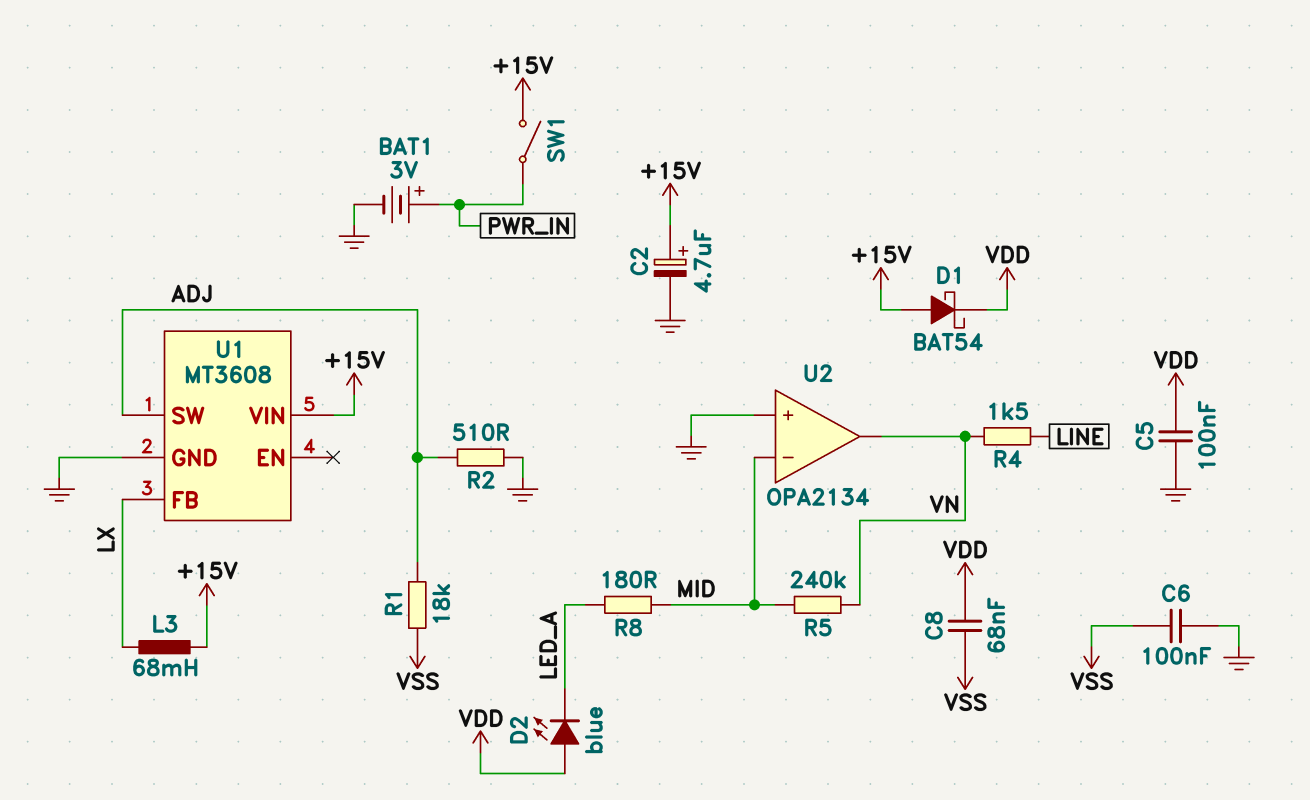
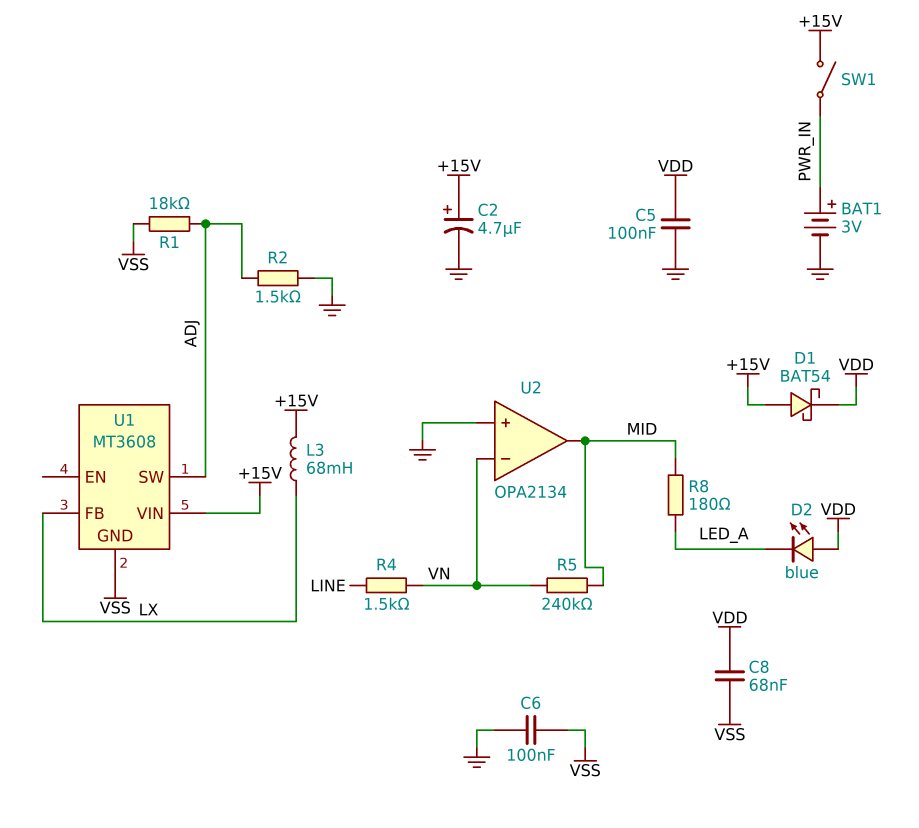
R2: 510 (ADJ, GND) -> 1.5k (ADJ, GND)
U1 pin GND: GND -> VSS
U2 pin in-: MID -> VN
U2 pin out: VN -> MID

